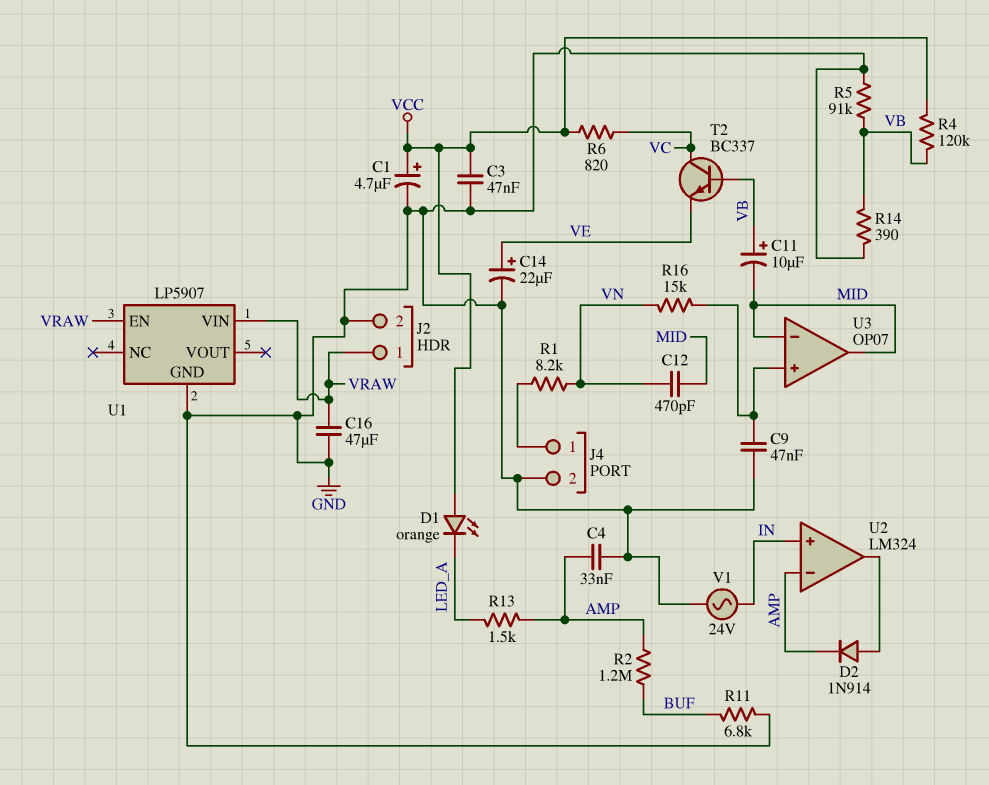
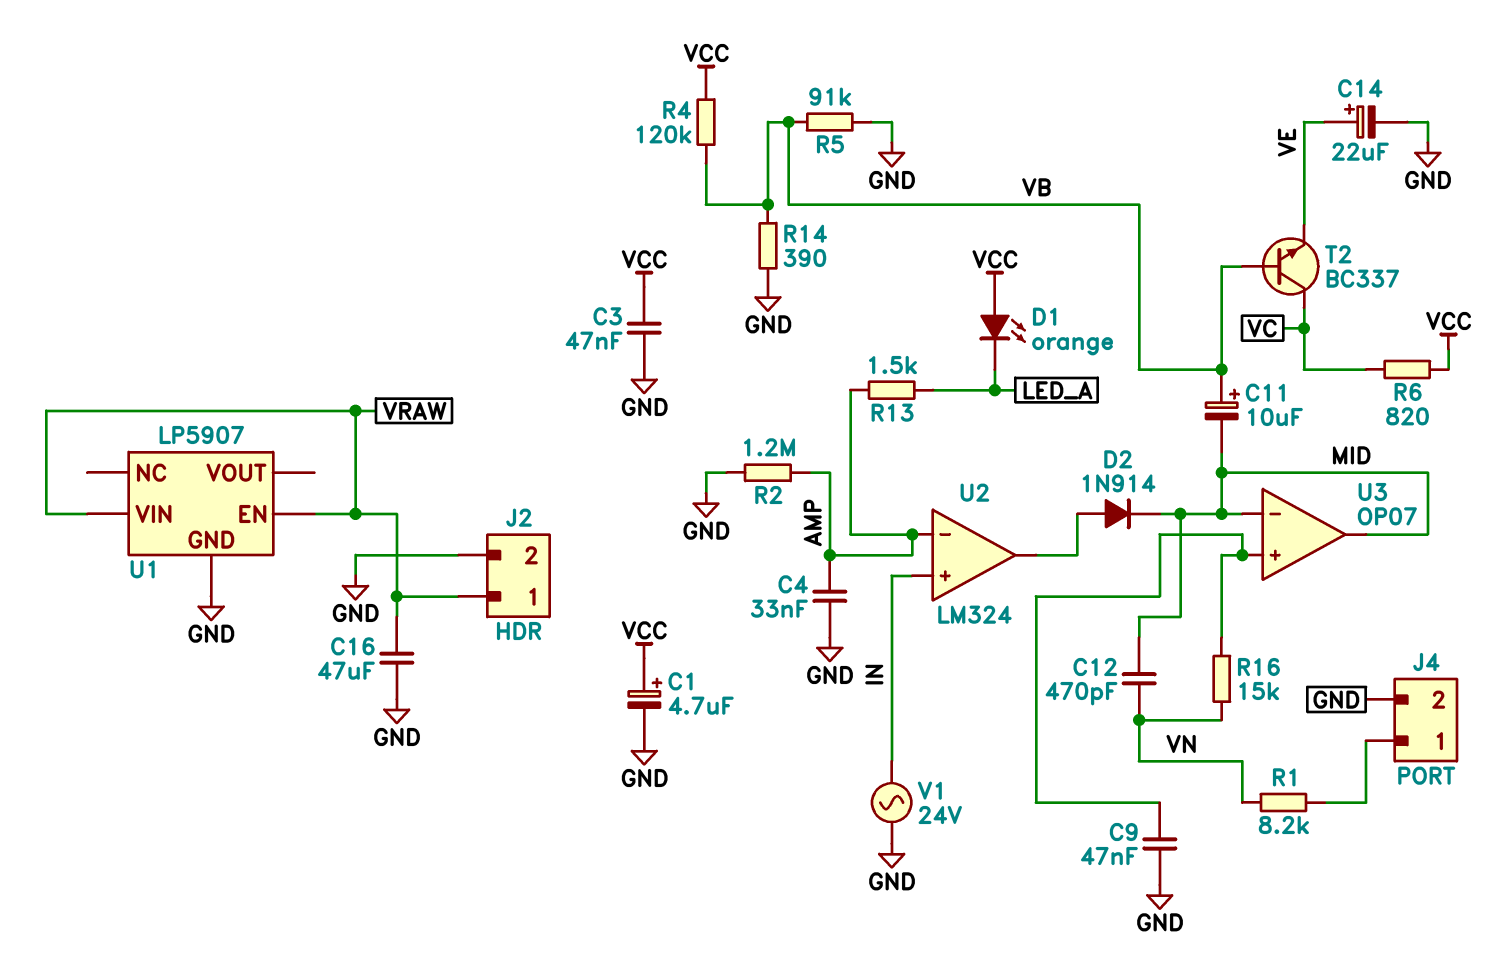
D2: diode 1N914 (A U2/out, K AMP) -> diode 1N914 (A U2/out, K MID)
R2: 1.2M (AMP, BUF) -> 1.2M (AMP, GND)
R11: 6.8k (BUF, GND) -> none

